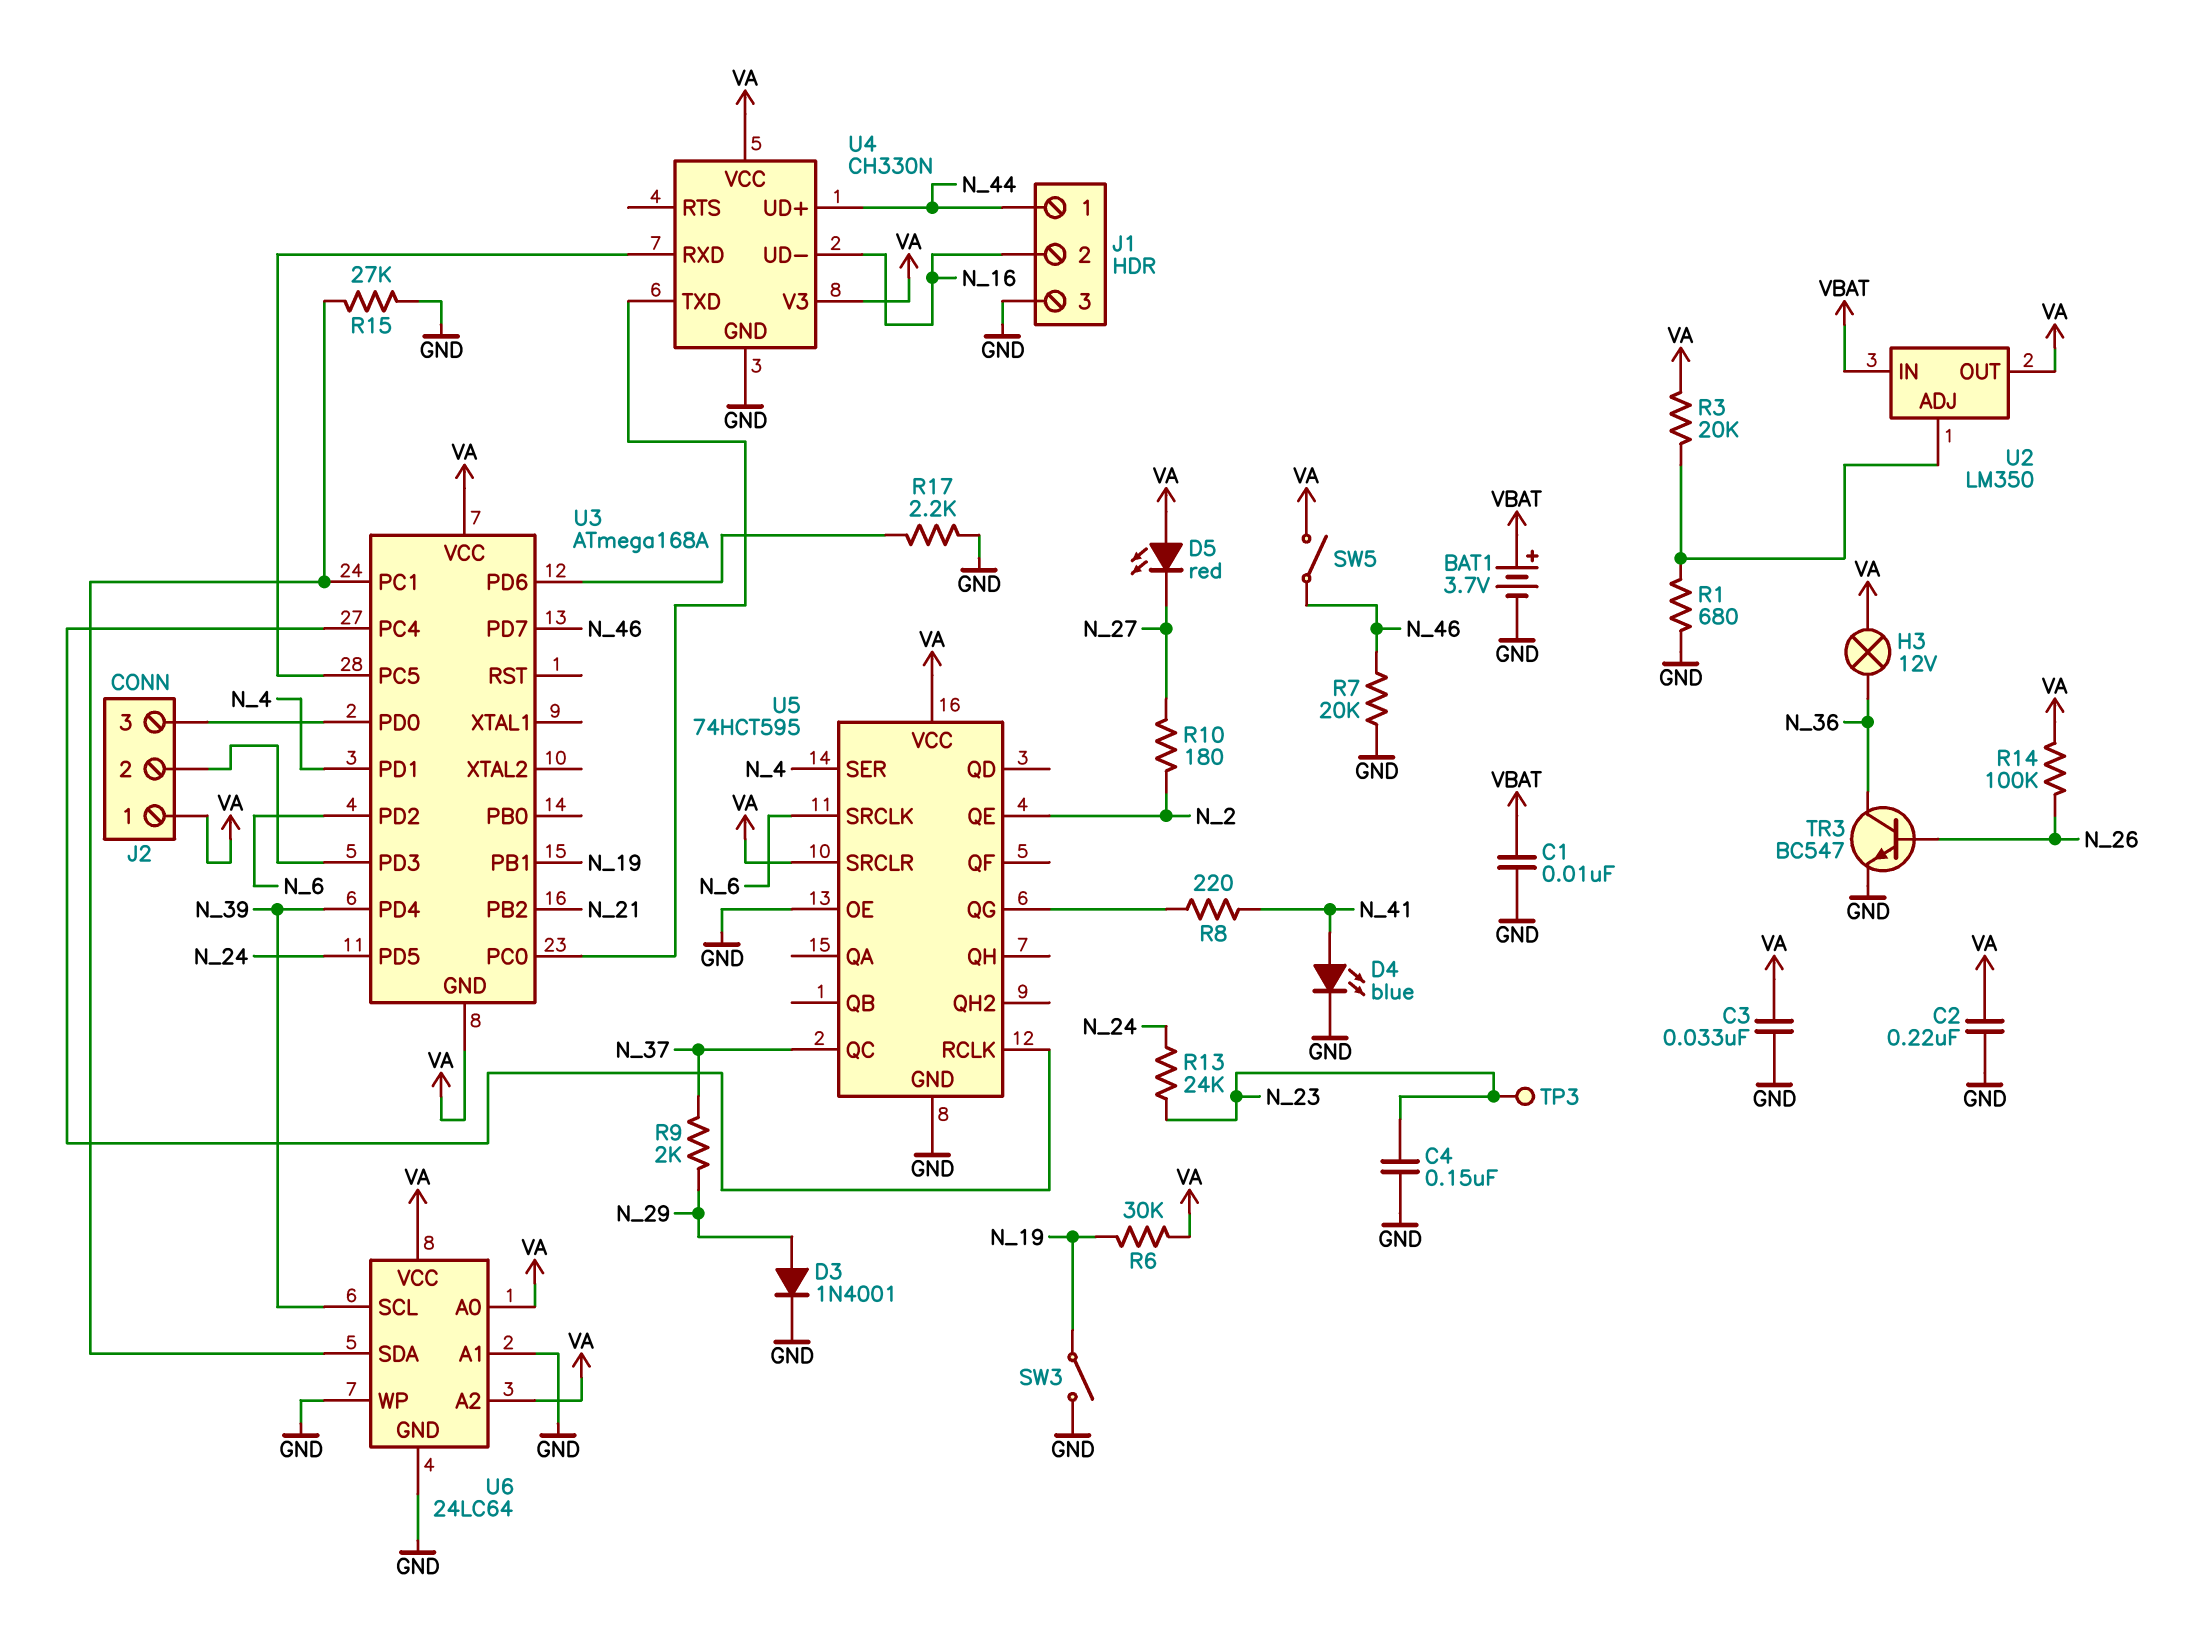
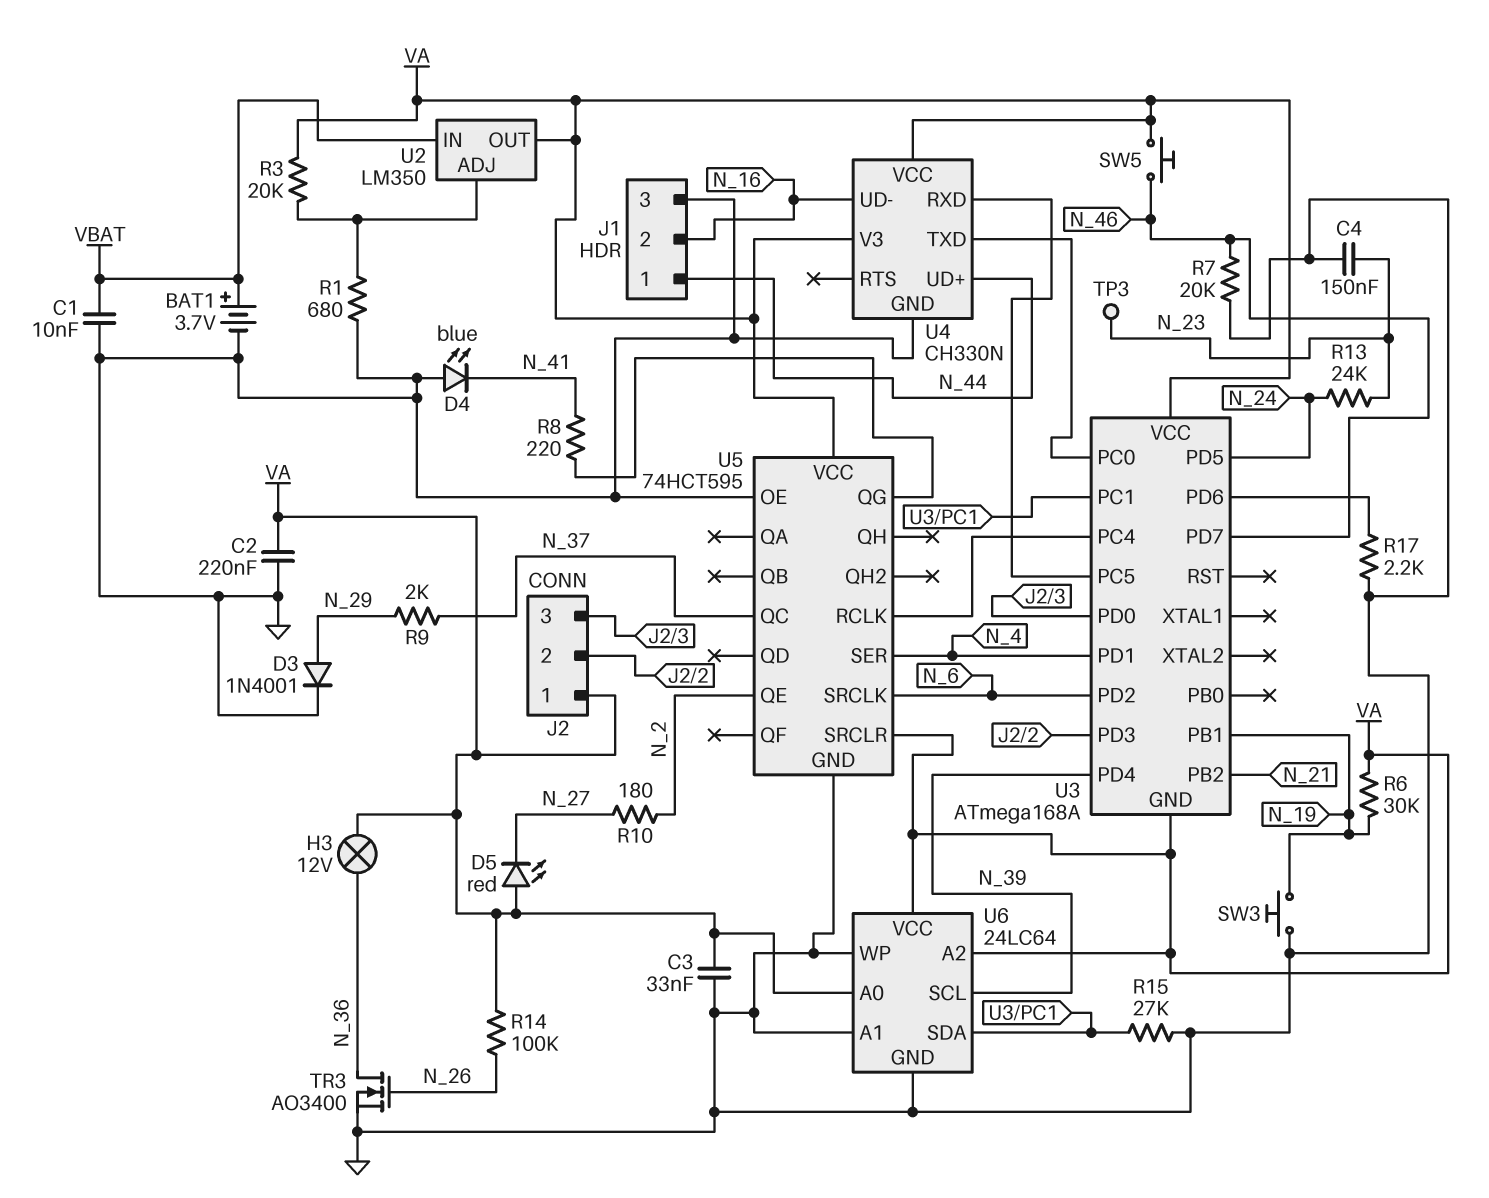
D4: LED blue (A N_41, K GND) -> LED blue (A GND, K N_41)
SW3: switch (GND, N_19) -> button (GND, N_19)
SW5: switch (N_46, VA) -> button (N_46, VA)
TR3: NPN BC547 (B N_26, C N_36, E GND) -> NMOS AO3400 (G N_26, D N_36, S GND)

